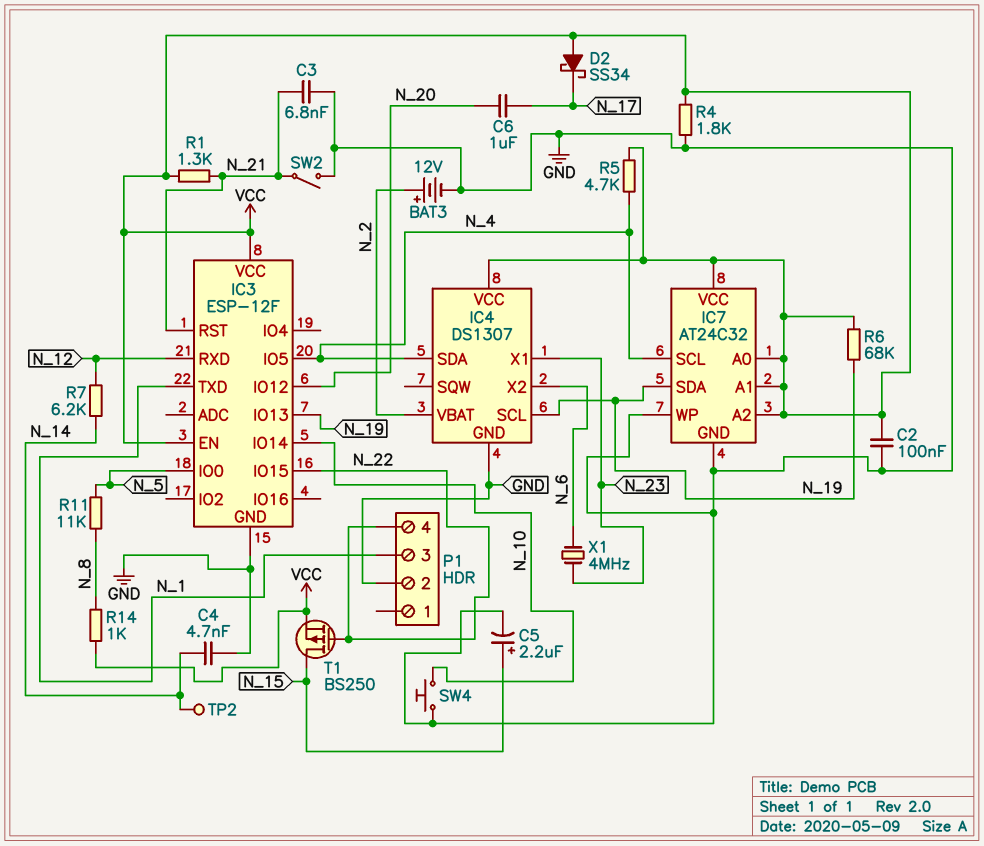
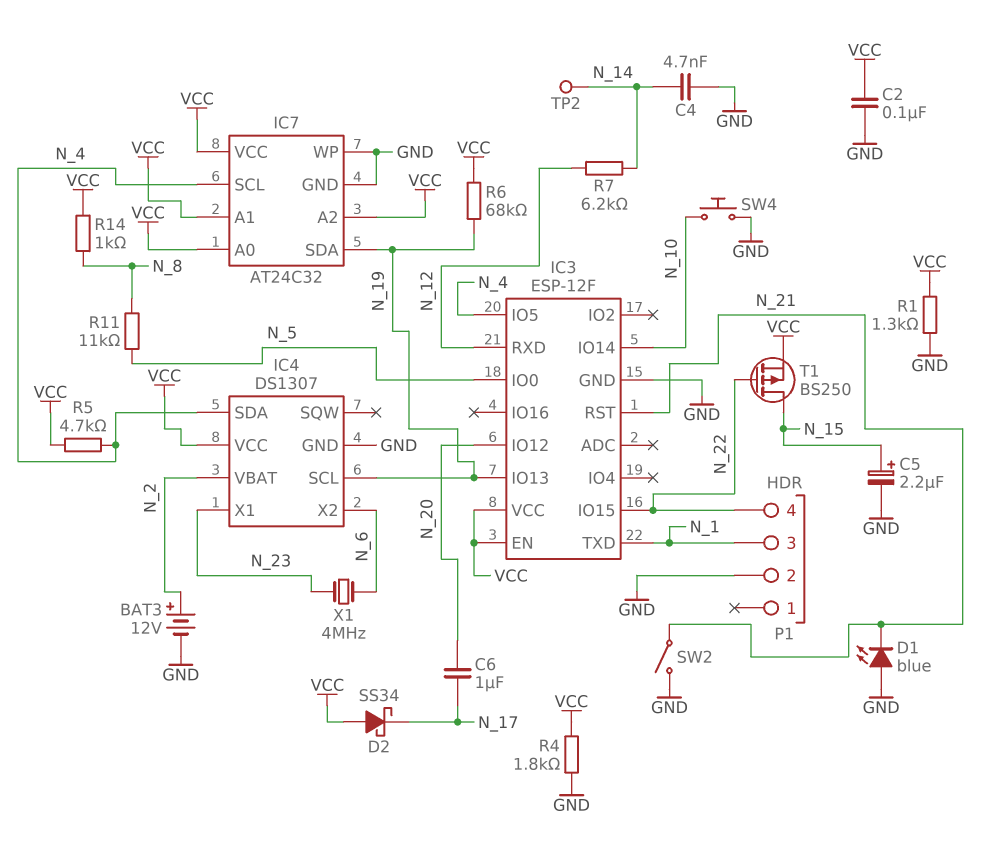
C3: 6.8nF (GND, N_21) -> none
D1: none -> LED blue (A GND, K N_21)
R1: 1.3k (N_21, VCC) -> 1.3k (GND, VCC)

